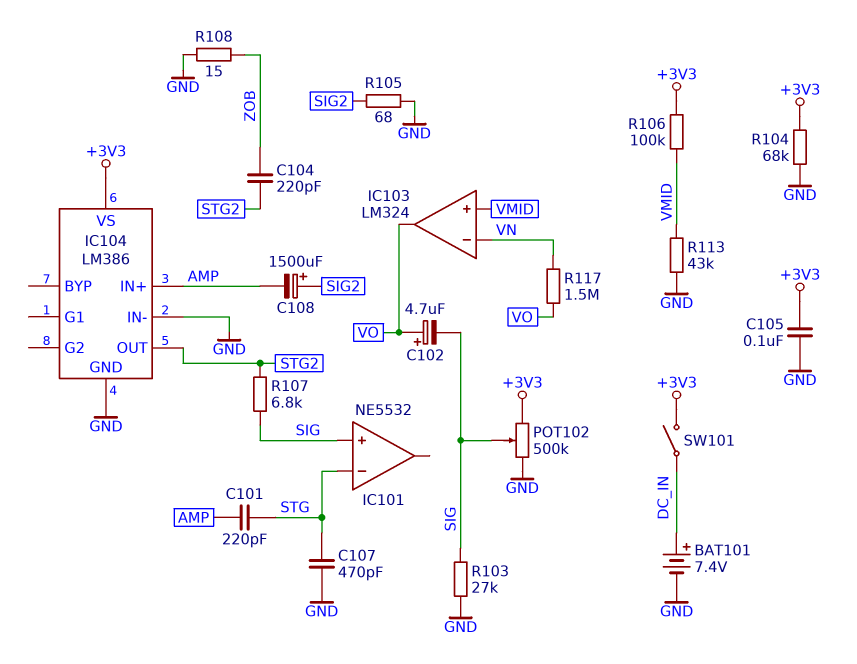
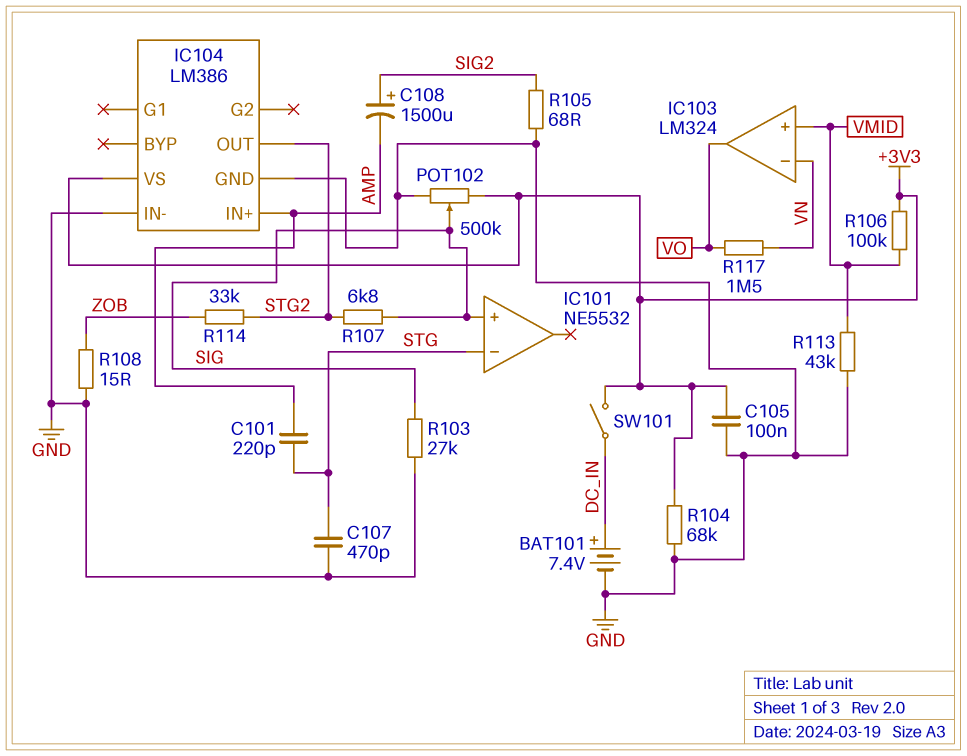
C102: 4.7uF (plus VO, minus SIG) -> none
C104: 220pF (STG2, ZOB) -> none
R114: none -> 33k (STG2, ZOB)

